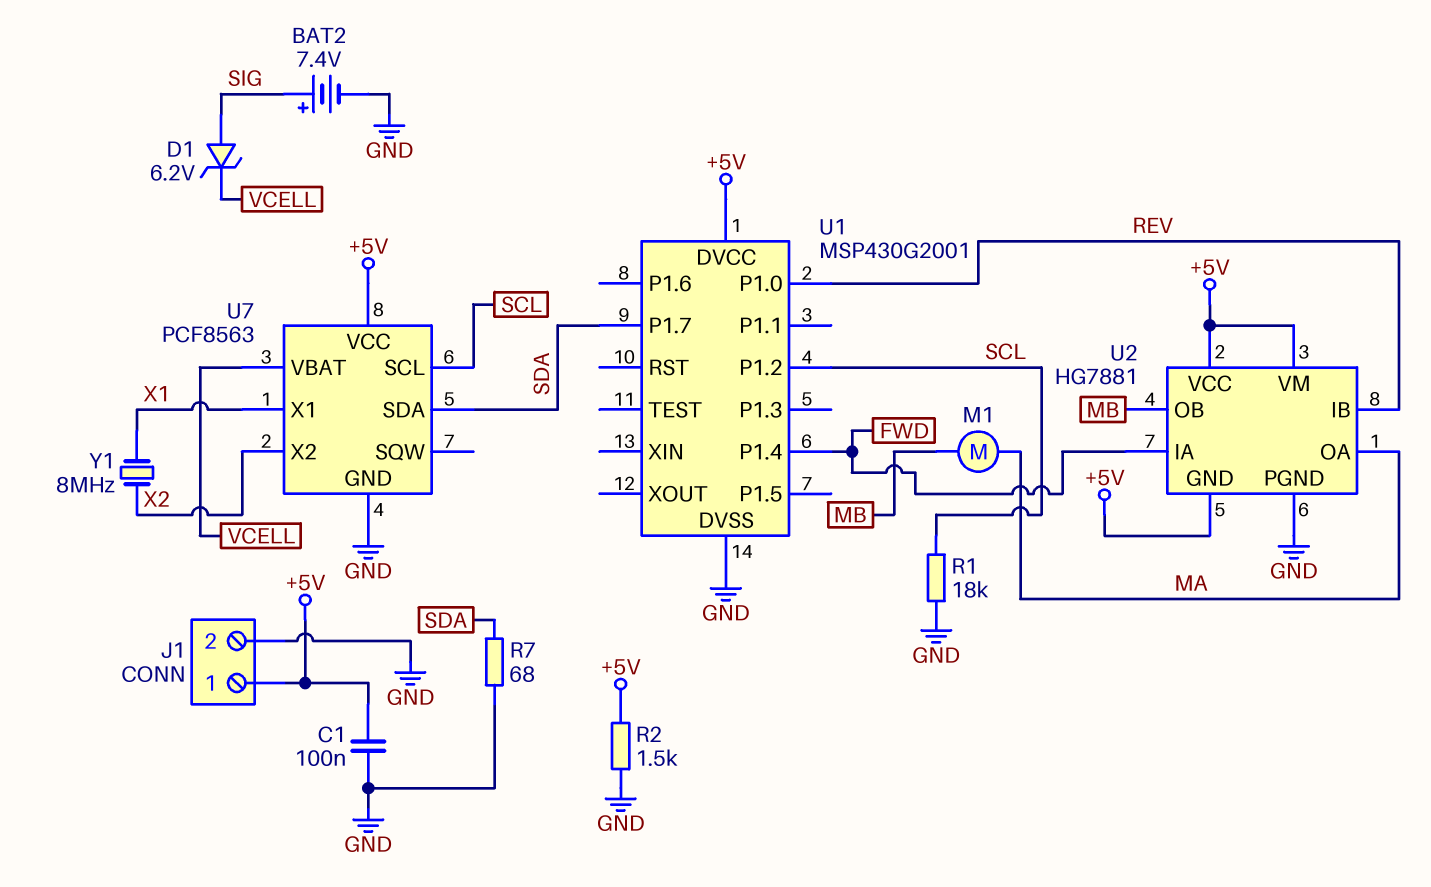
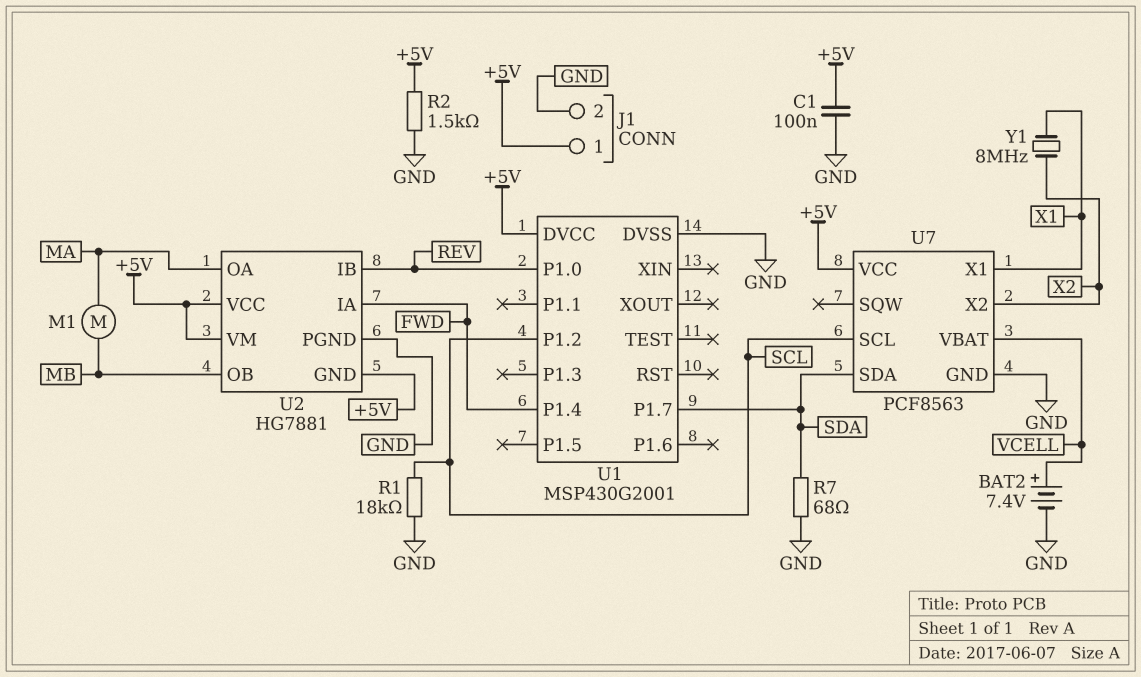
BAT2: 7.4V (plus SIG, minus GND) -> 7.4V (plus VCELL, minus GND)
D1: zener 6.2V (A SIG, K VCELL) -> none

